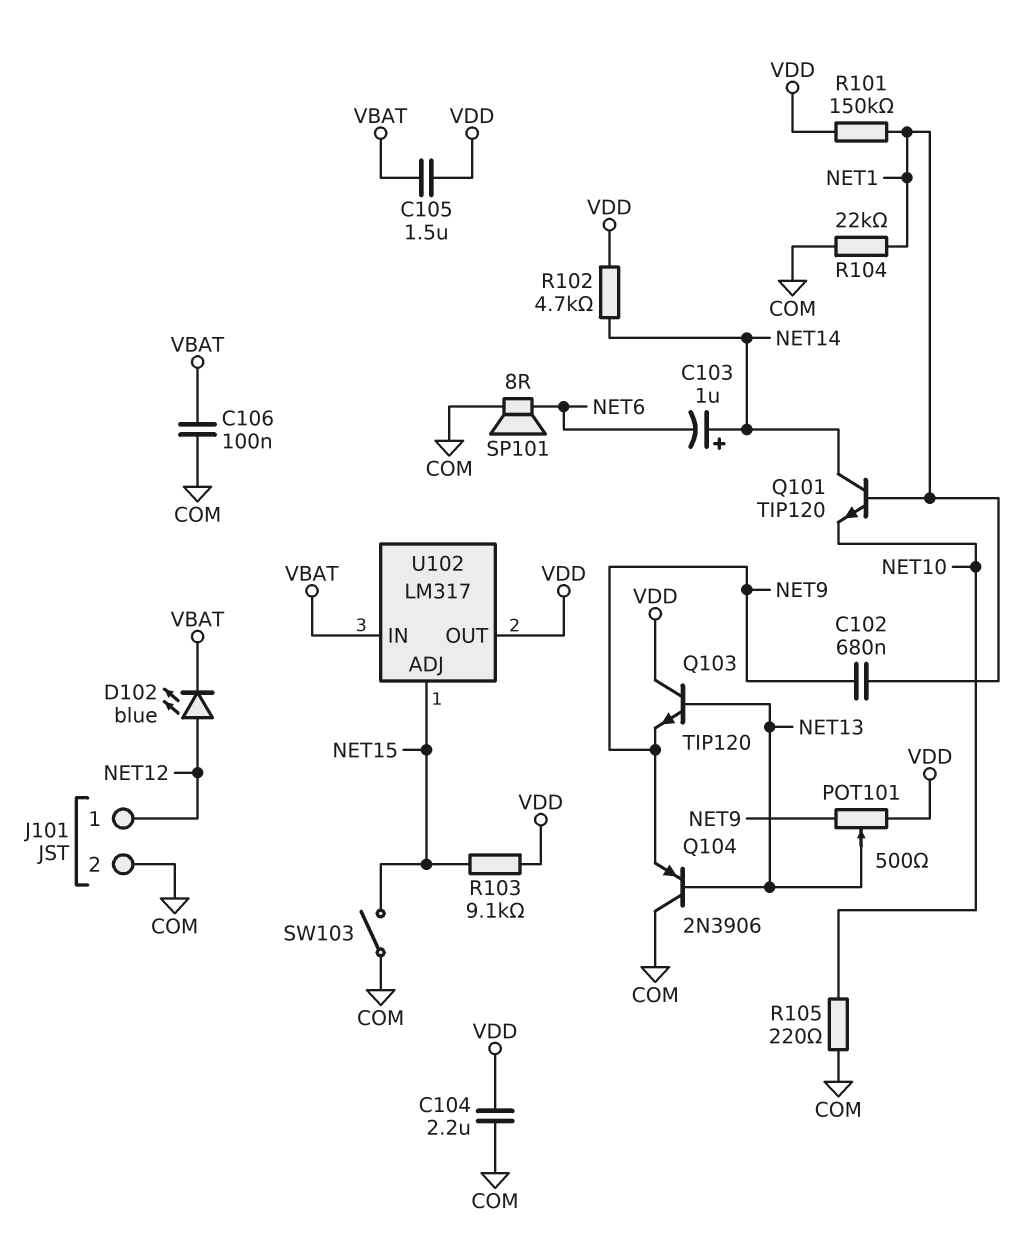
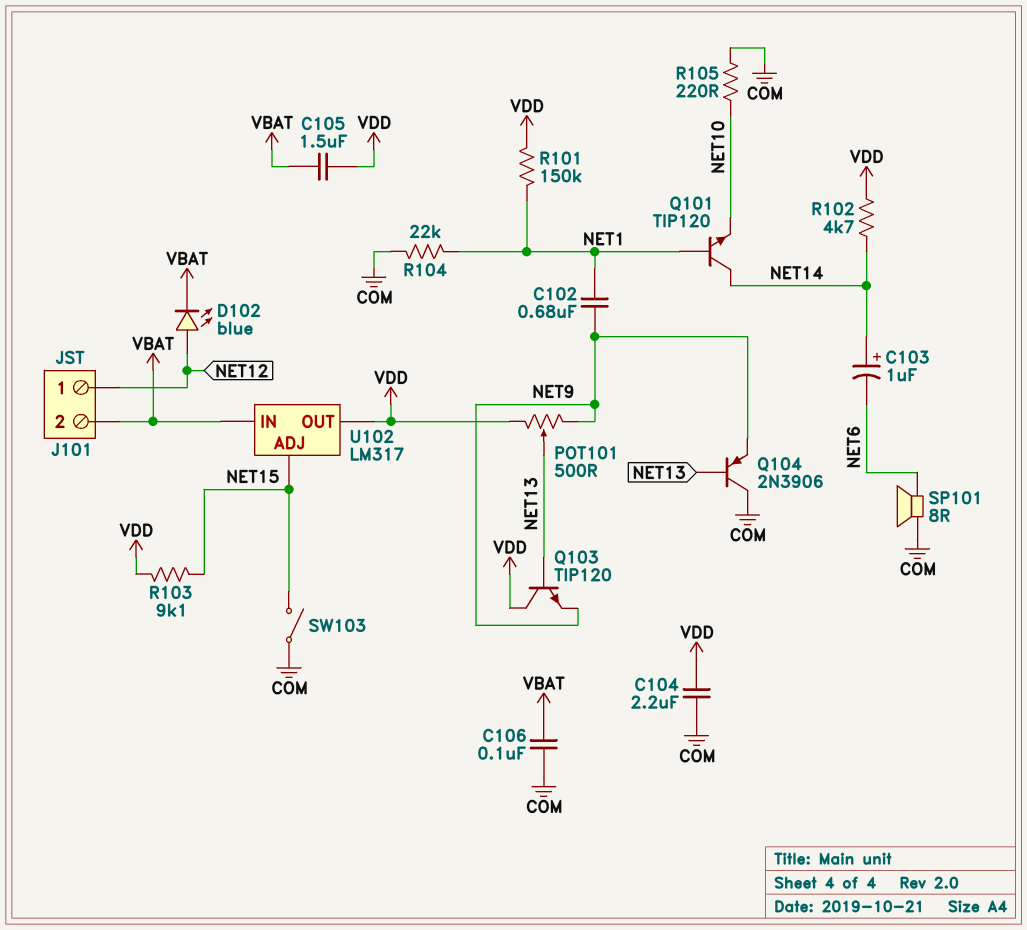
J101 pin 2: COM -> VBAT

